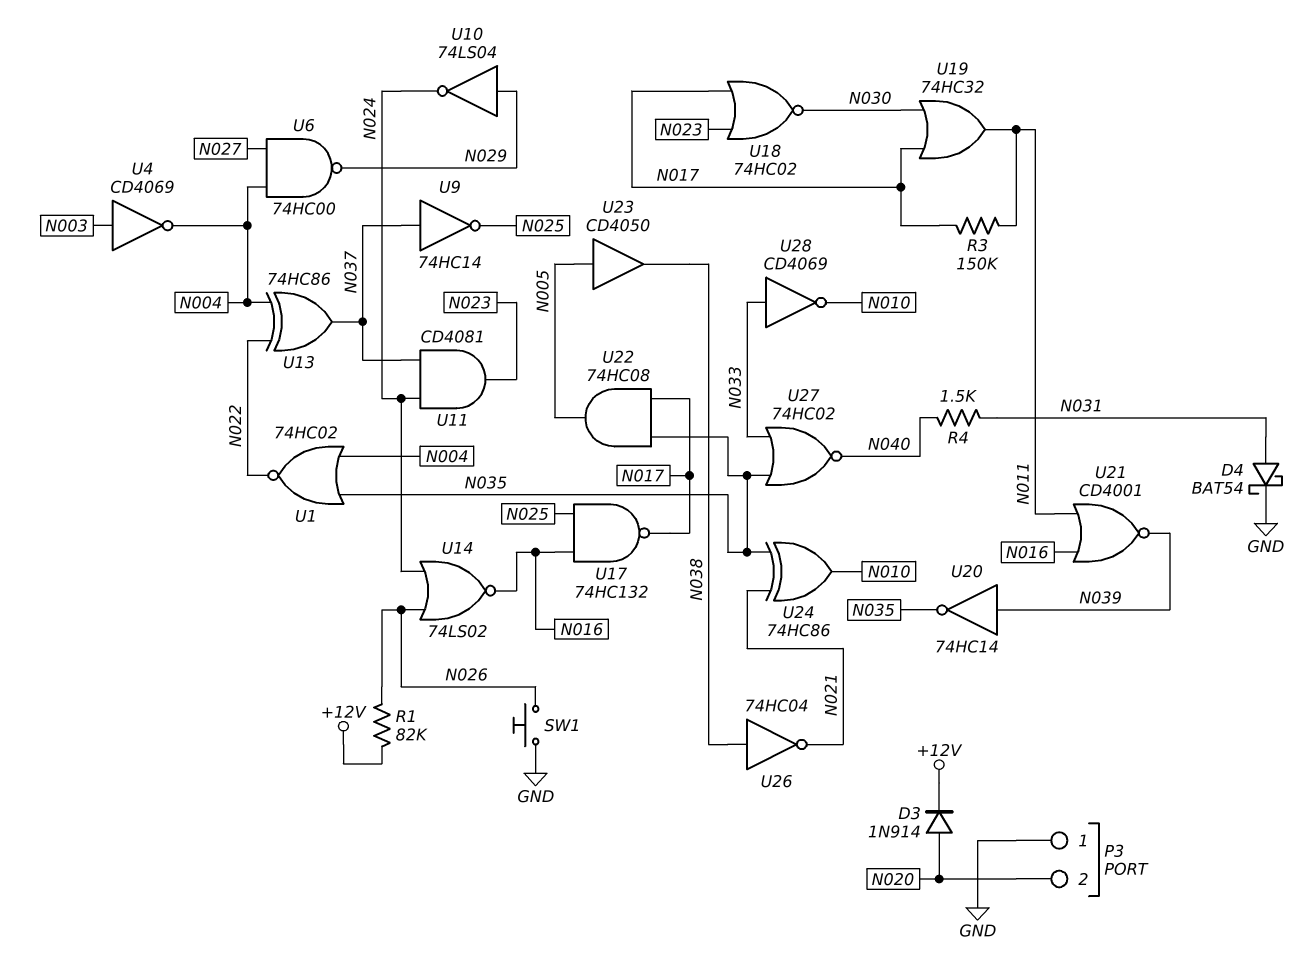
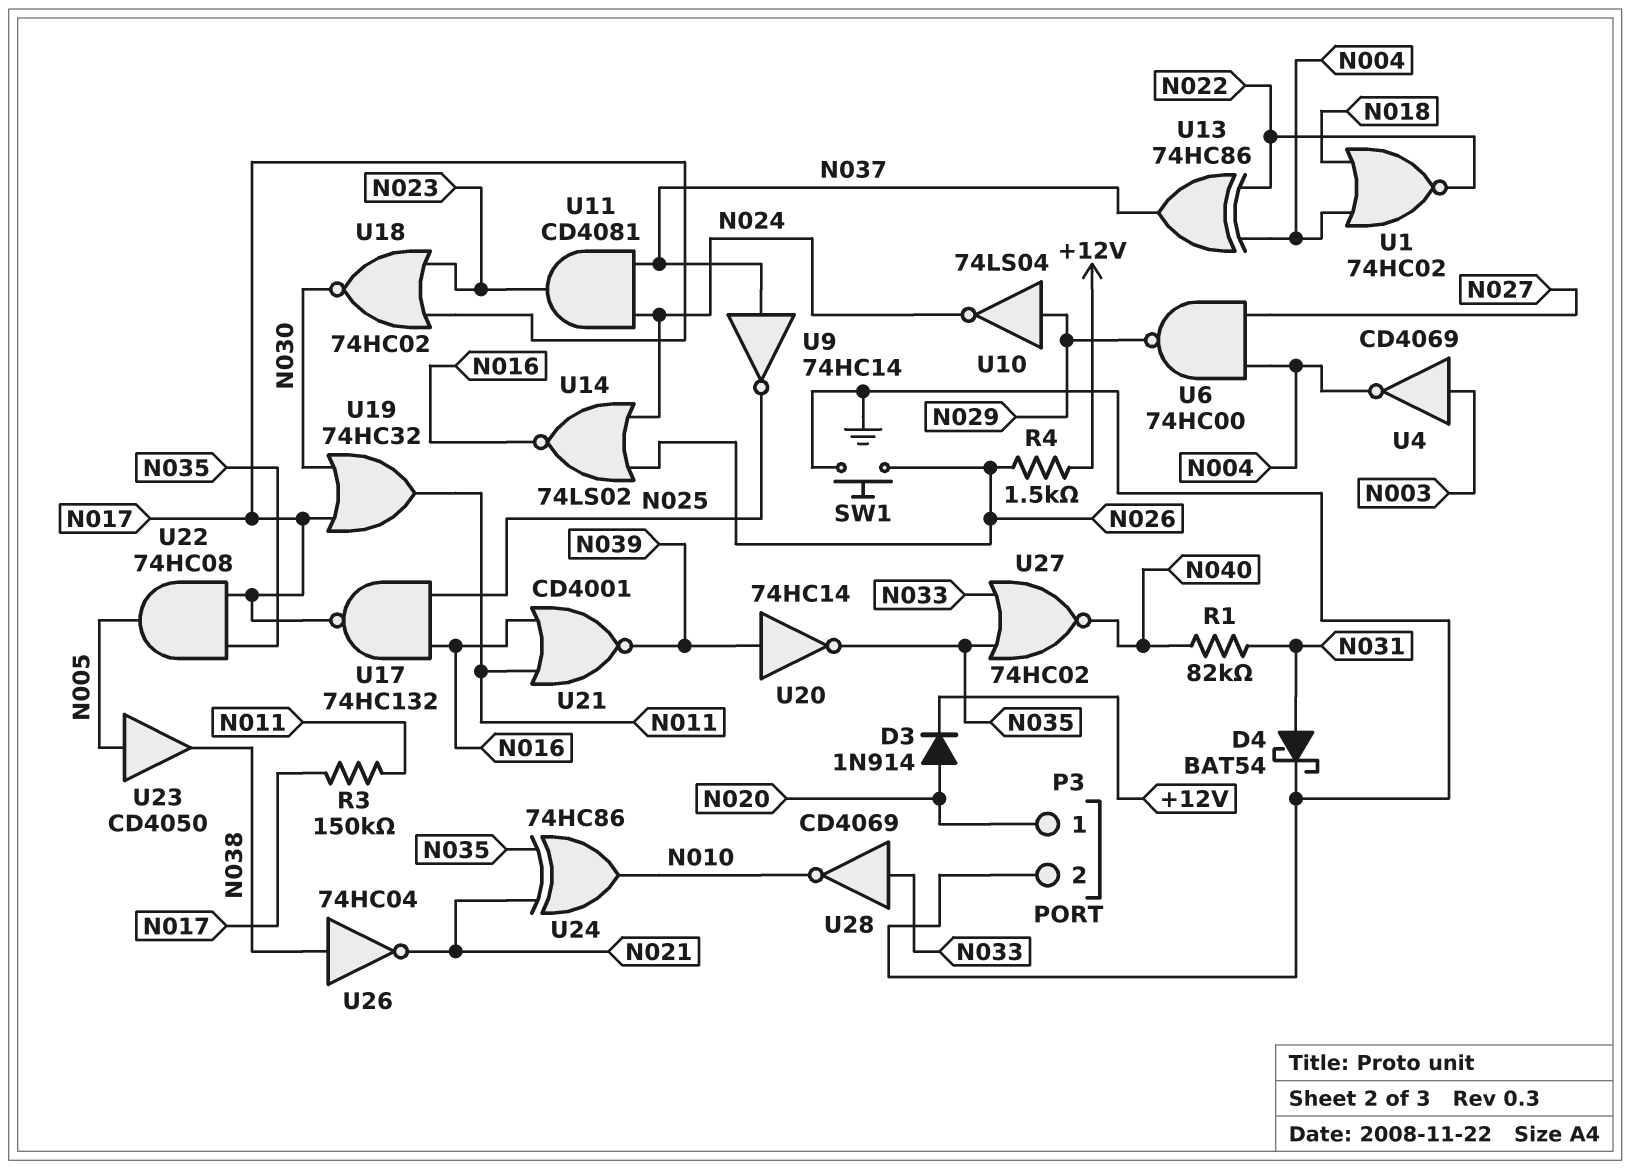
P3 pin 1: GND -> N020
P3 pin 2: N020 -> GND
R1: 82k (+12V, N026) -> 82k (N031, N040)
R4: 1.5k (N031, N040) -> 1.5k (+12V, N026)
U1: NOR 74HC02 (in N004, in N035, out N022) -> NOR 74HC02 (in N004, in N018, out N022)

